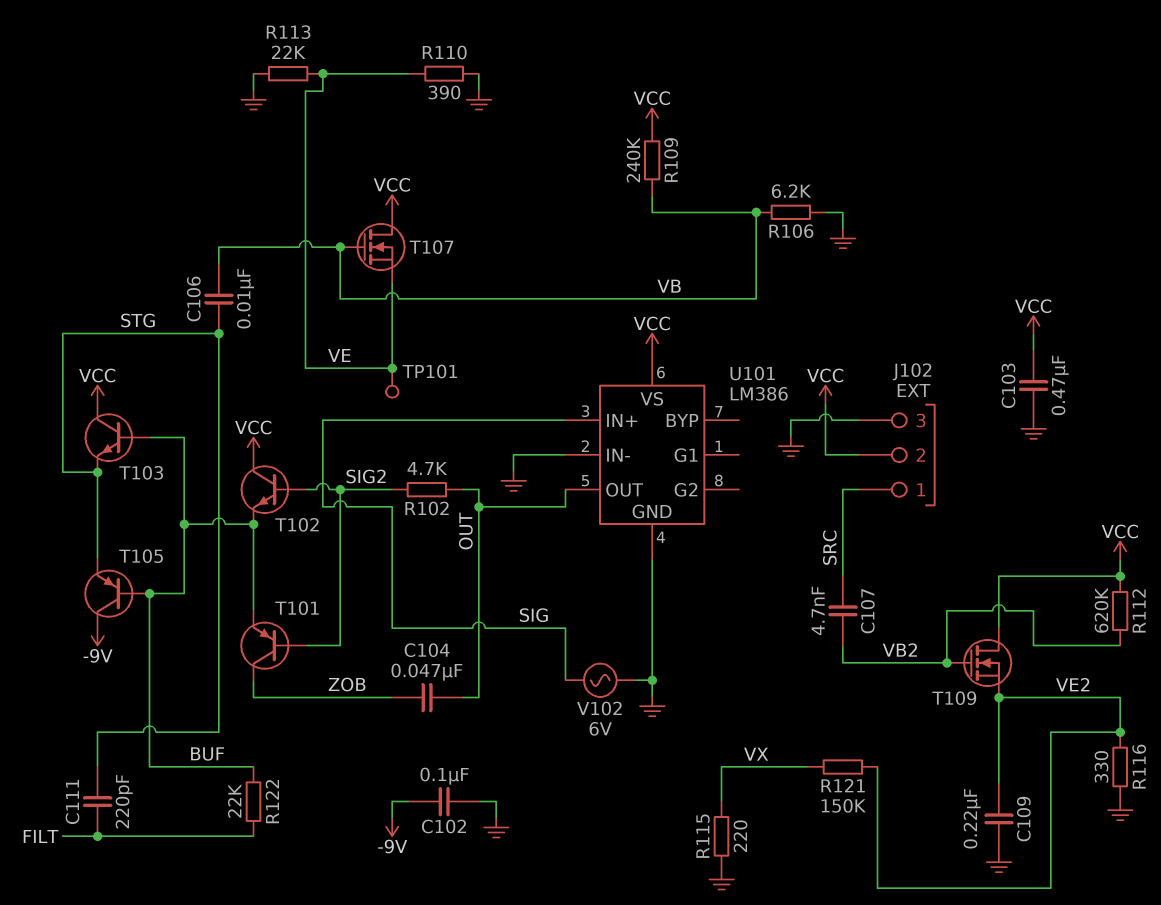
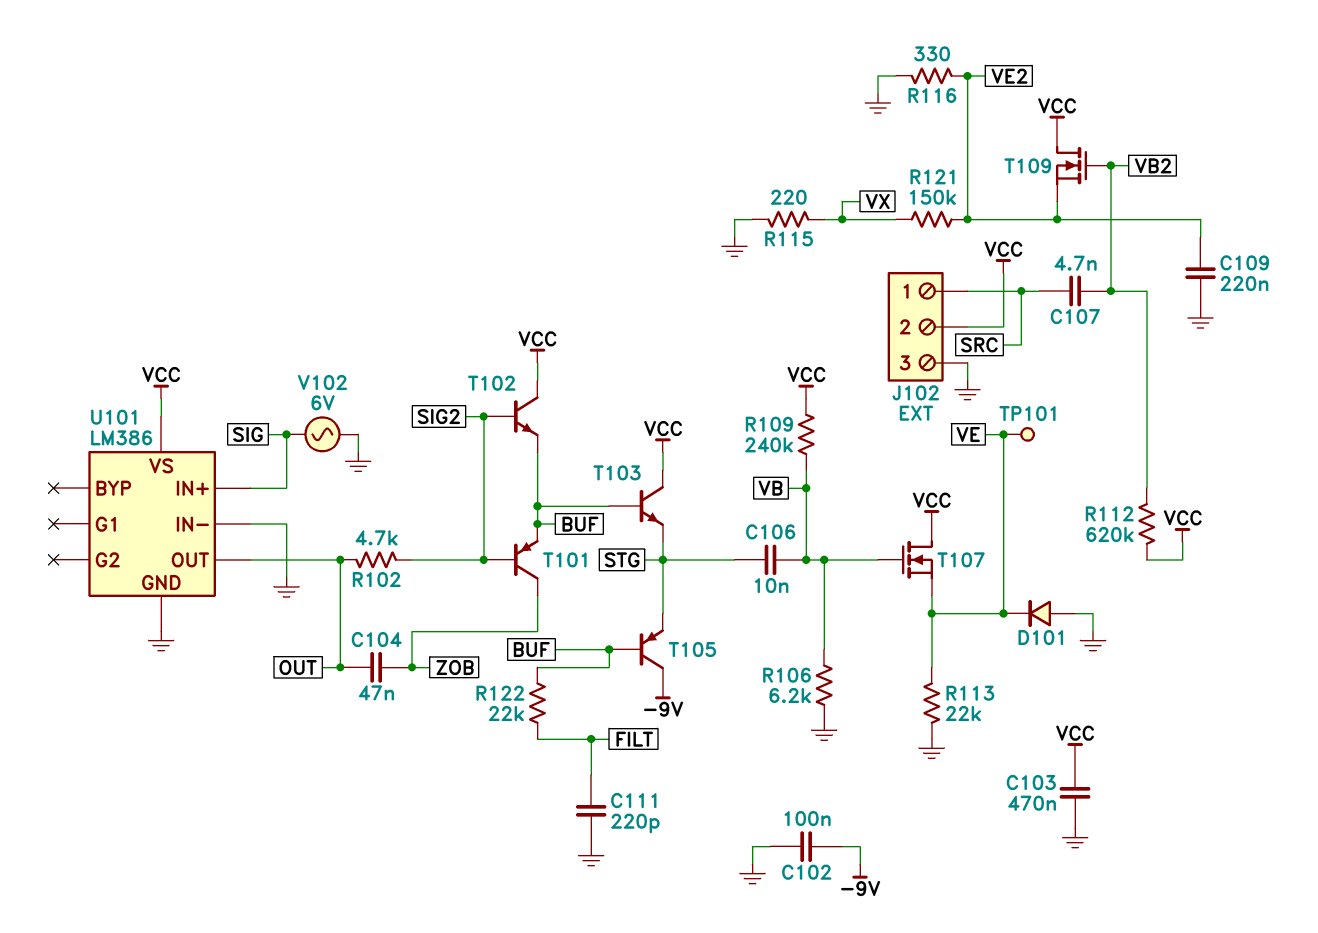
C111: 220pF (FILT, STG) -> 220pF (FILT, GND)
D101: none -> diode (A GND, K VE)
R110: 390 (GND, VE) -> none

